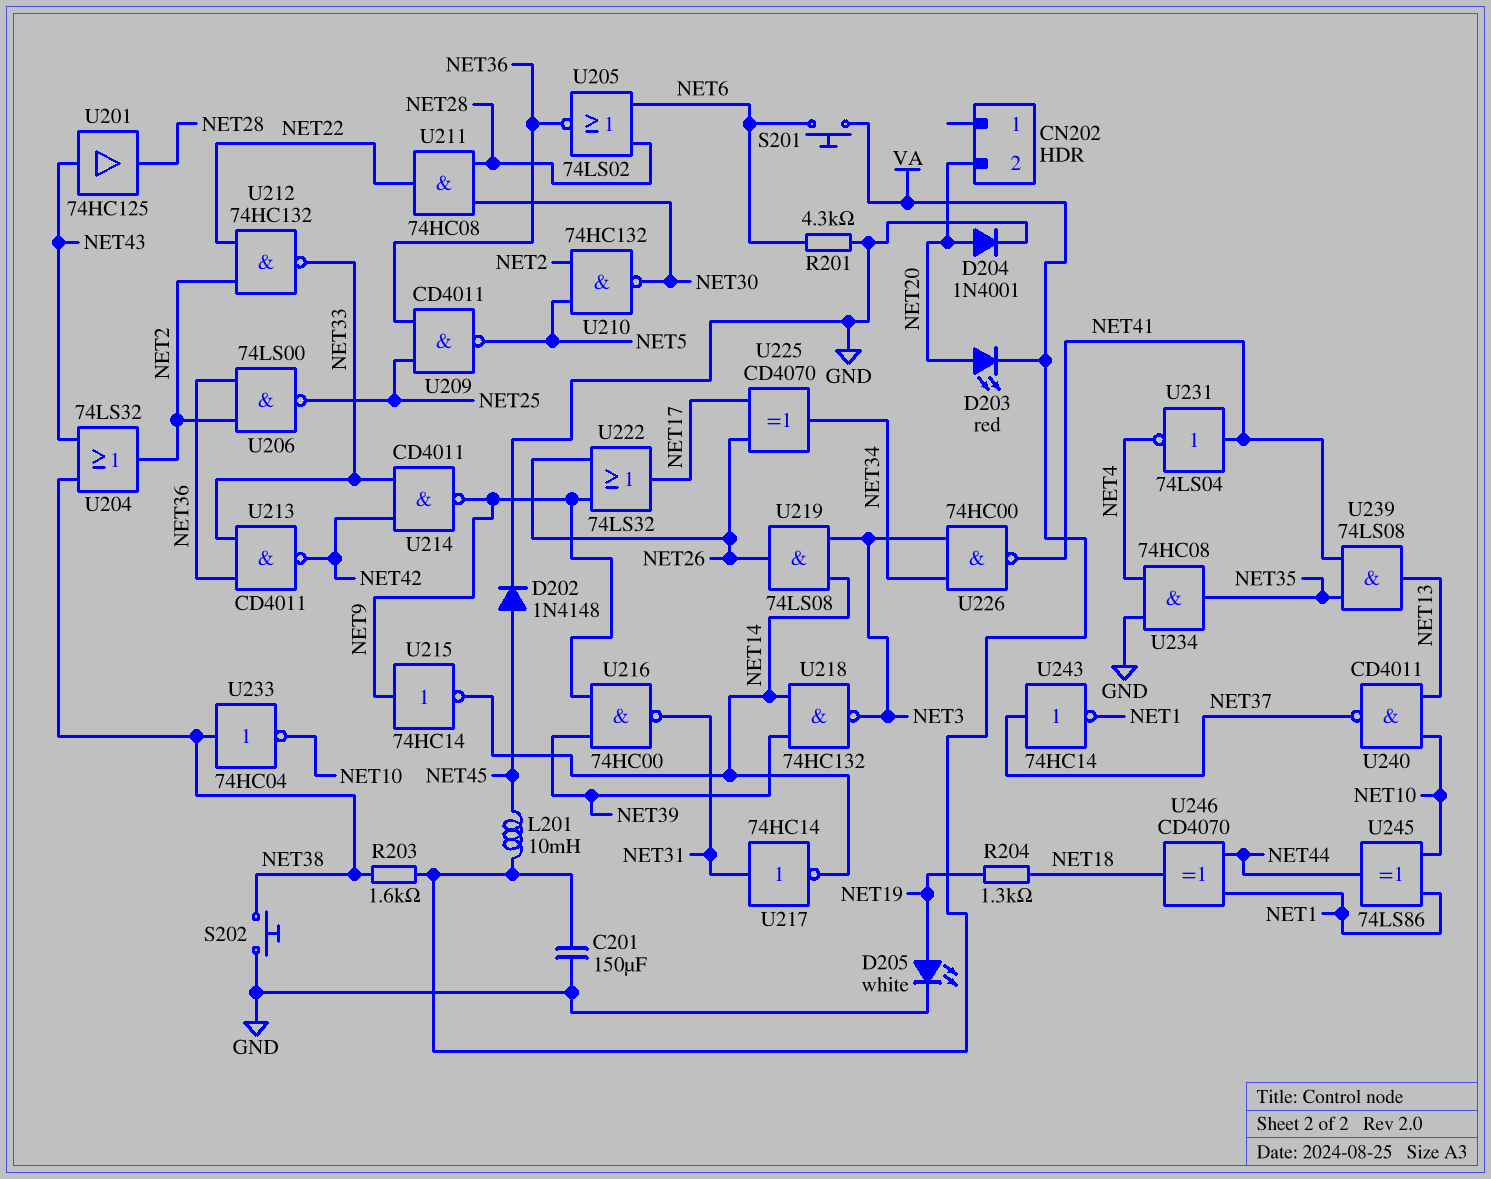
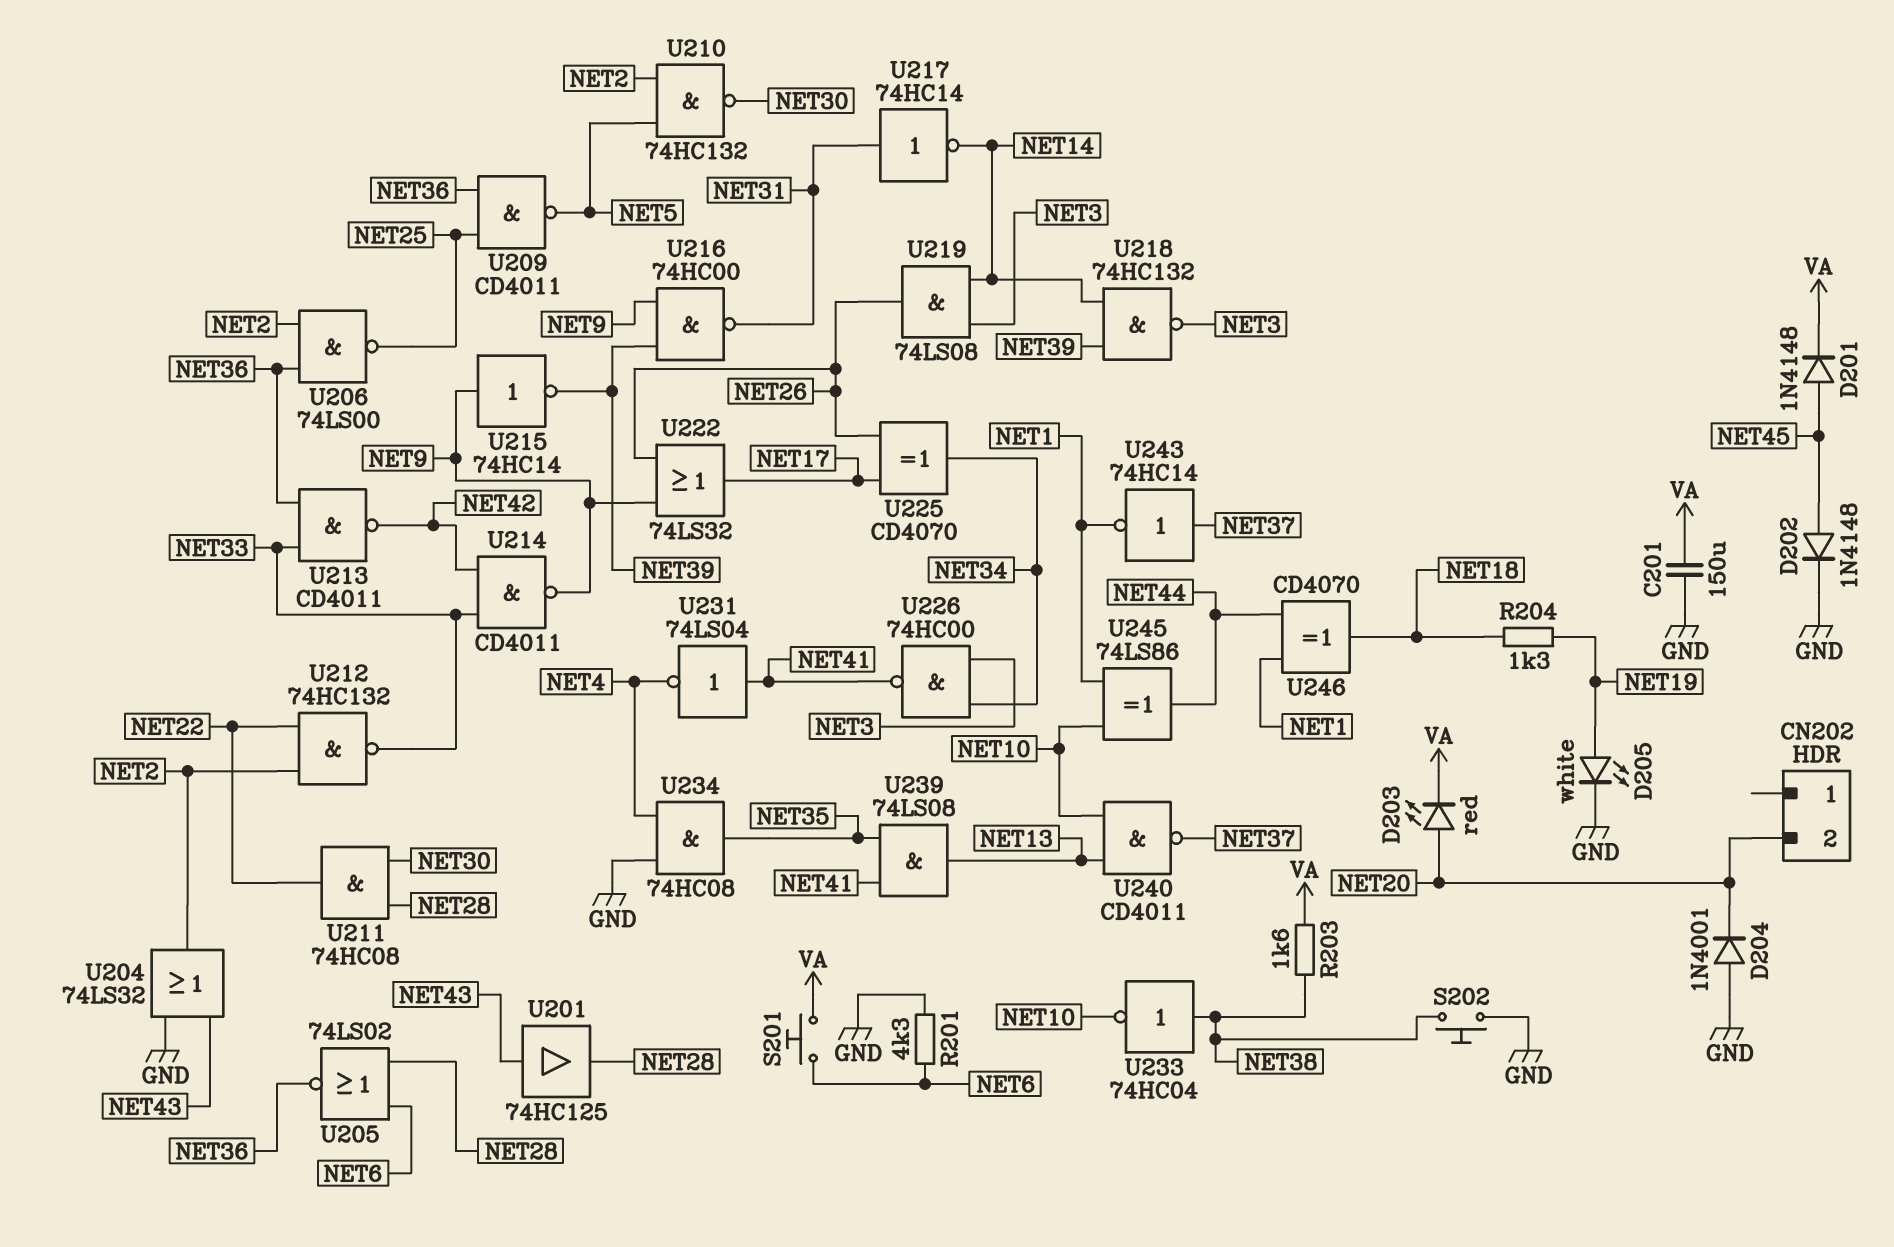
D201: none -> diode 1N4148 (A NET45, K VA)
D204: diode 1N4001 (A NET20, K GND) -> diode 1N4001 (A GND, K NET20)
L201: 10mH (NET45, VA) -> none
U204: OR 74LS32 (in NET38, in NET43, out NET2) -> OR 74LS32 (in GND, in NET43, out NET2)
U215: NOT 74HC14 (in NET9, out NET14) -> NOT 74HC14 (in NET9, out NET39)

